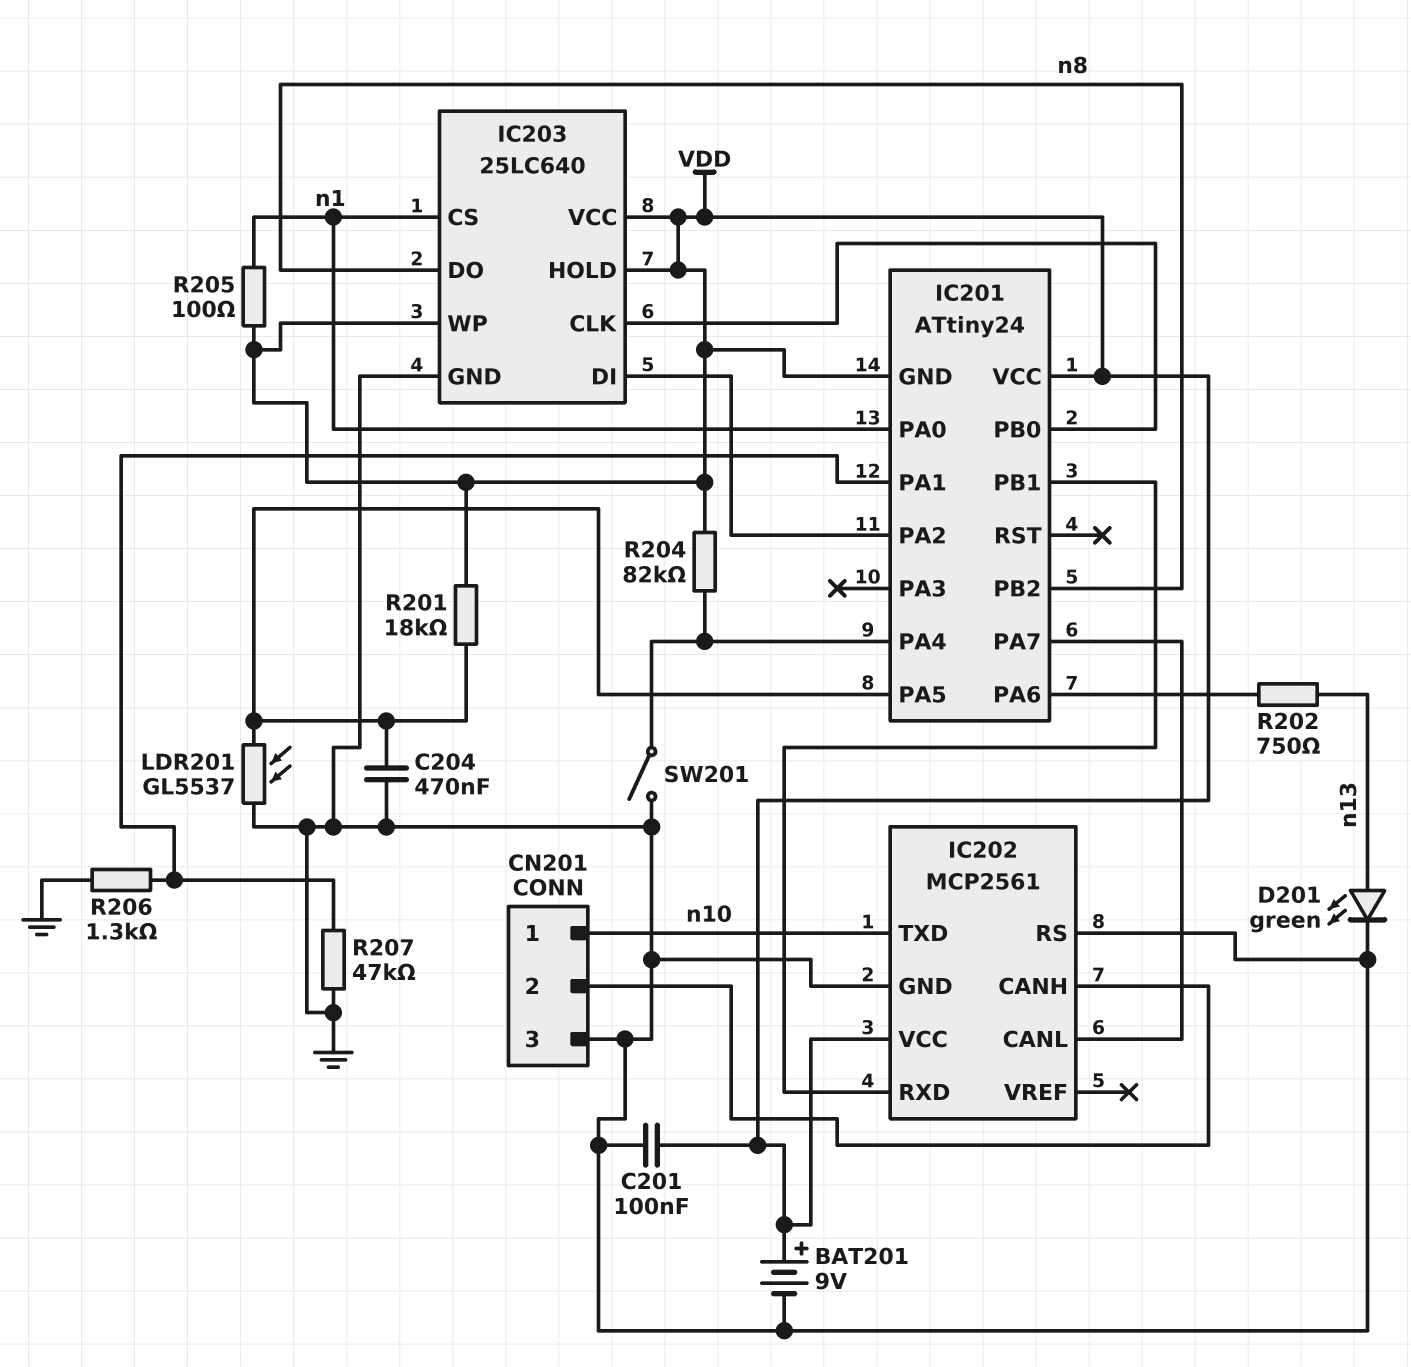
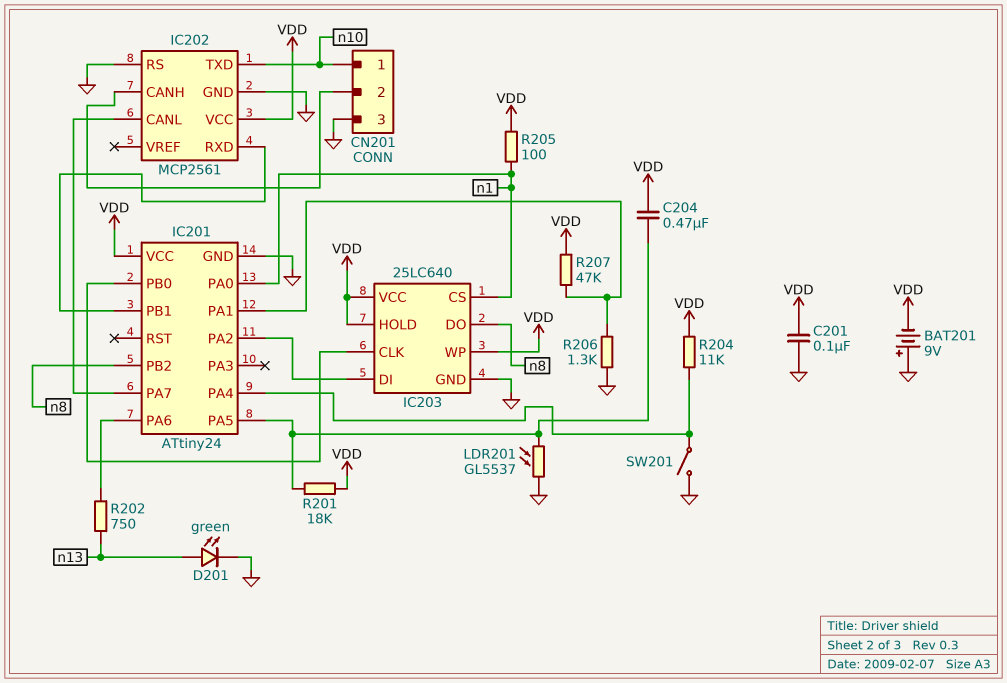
BAT201: 9V (plus VDD, minus GND) -> 9V (plus GND, minus VDD)
C204: 470nF (GND, IC201/PA5) -> 470nF (IC201/PA5, VDD)
IC201 pin GND: VDD -> GND
R204: 82k (IC201/PA4, VDD) -> 11k (IC201/PA4, VDD)
R207: 47k (GND, IC201/PA1) -> 47k (IC201/PA1, VDD)

